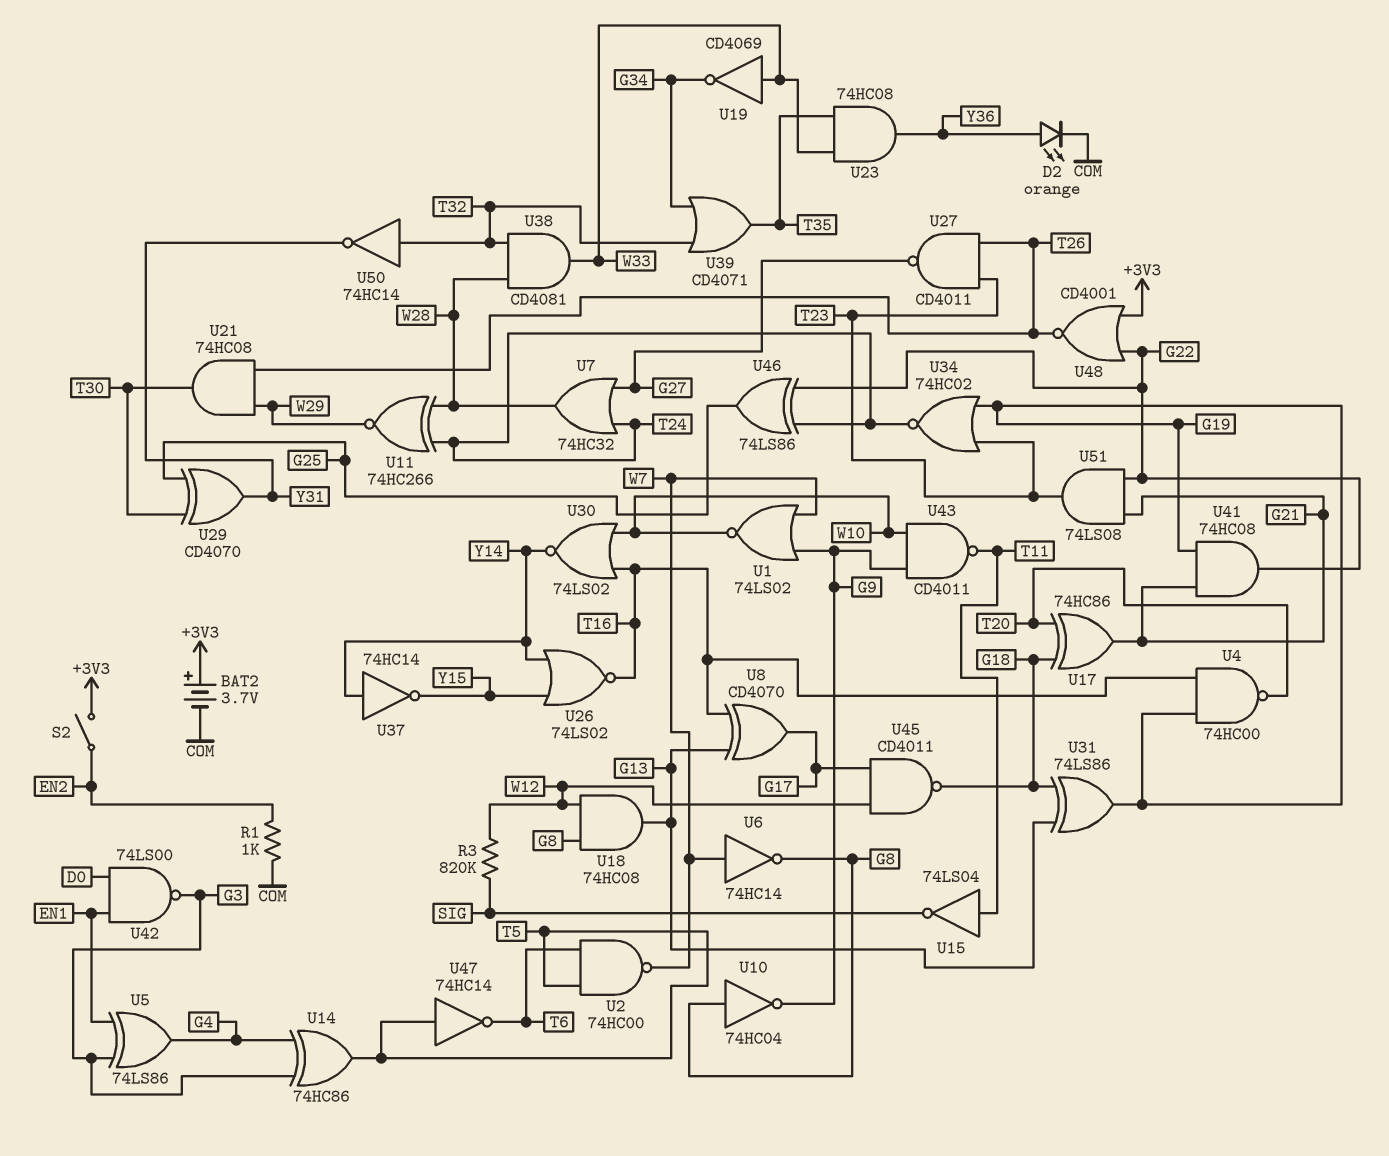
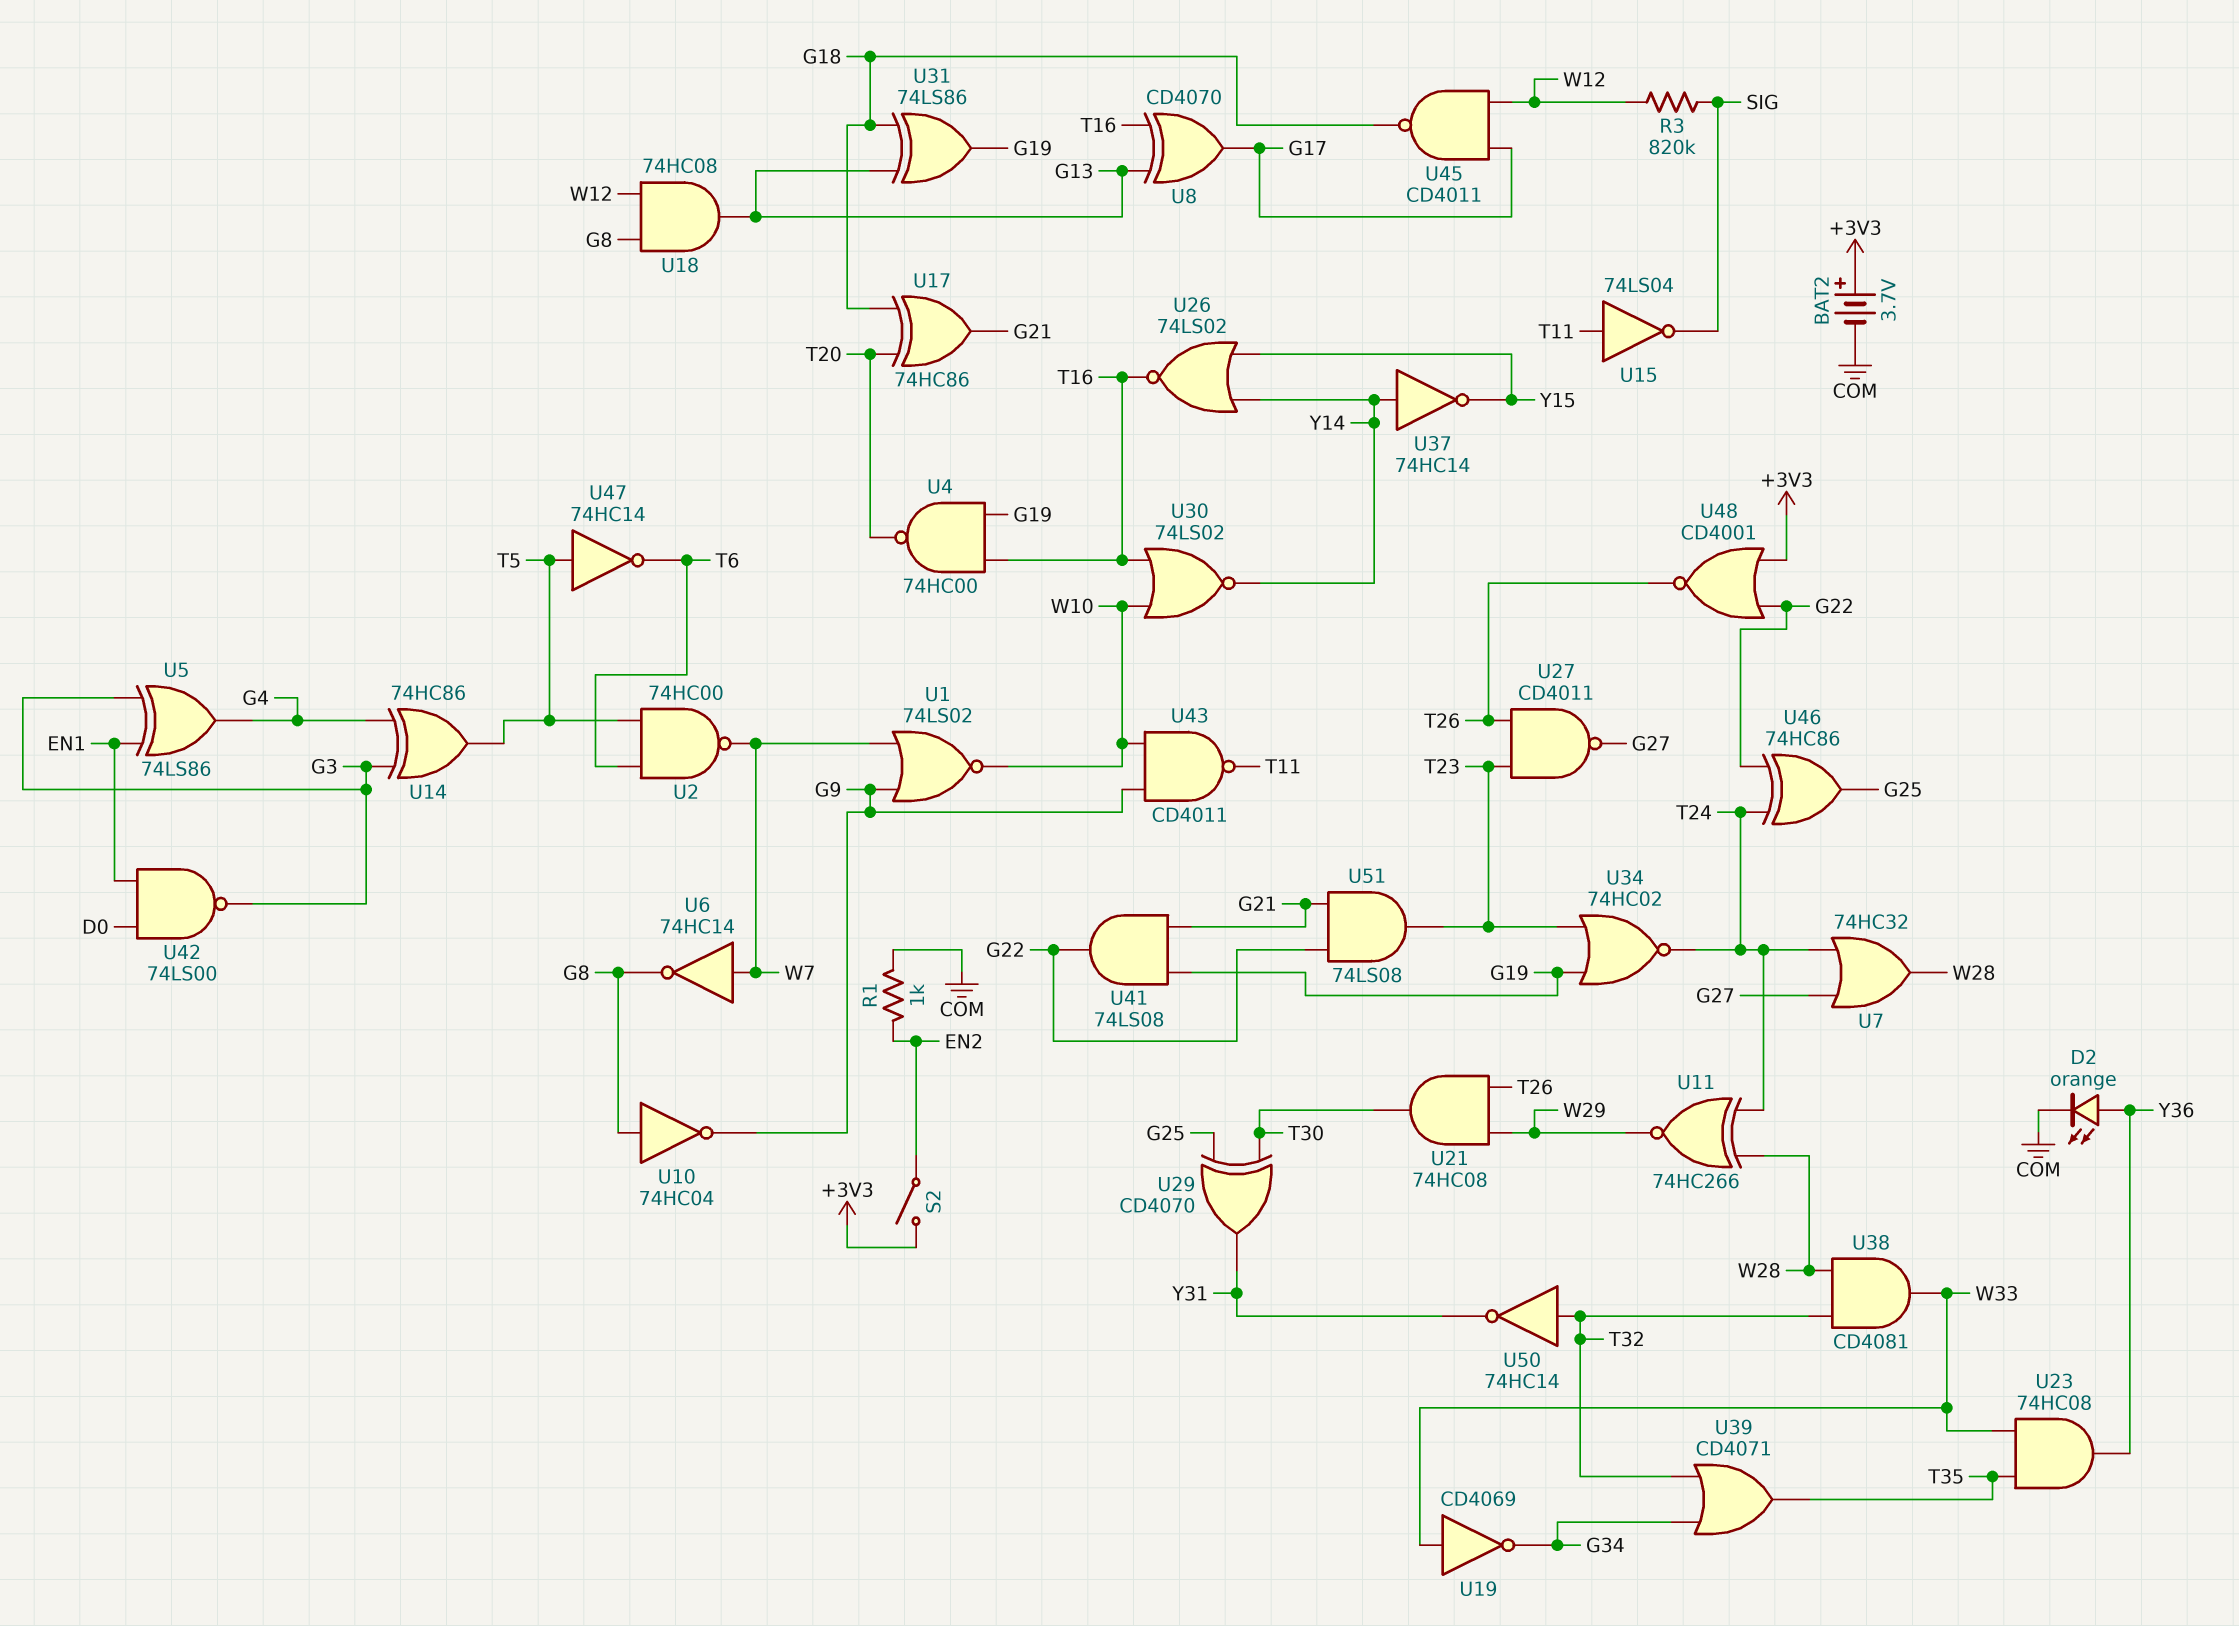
U41: AND 74HC08 (in G19, in G21, out G22) -> AND 74LS08 (in G19, in G21, out G22)
U46: XOR 74LS86 (in G22, in T24, out G25) -> XOR 74HC86 (in G22, in T24, out G25)

